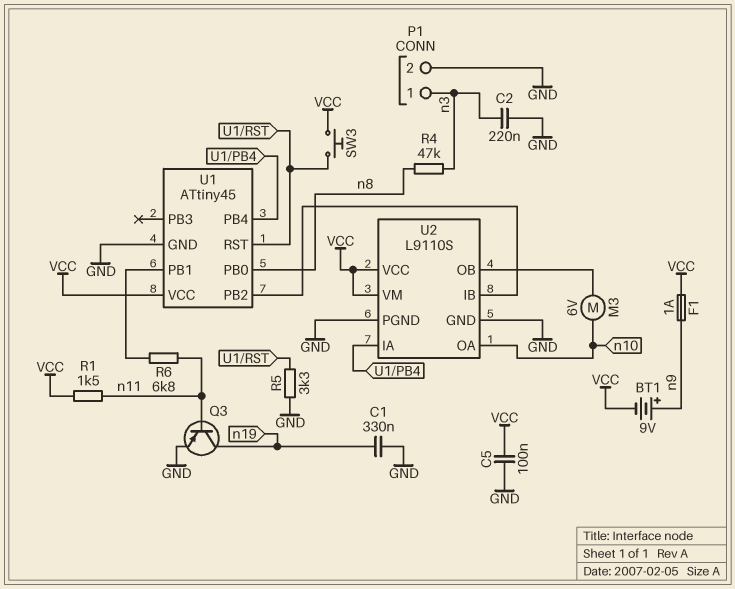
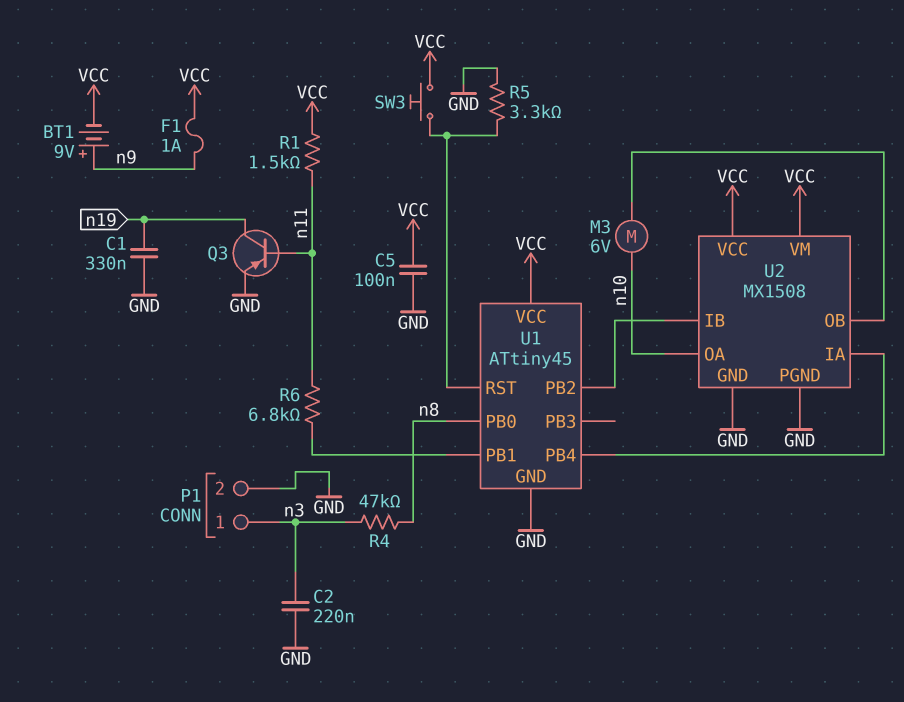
U2: L9110S -> MX1508

